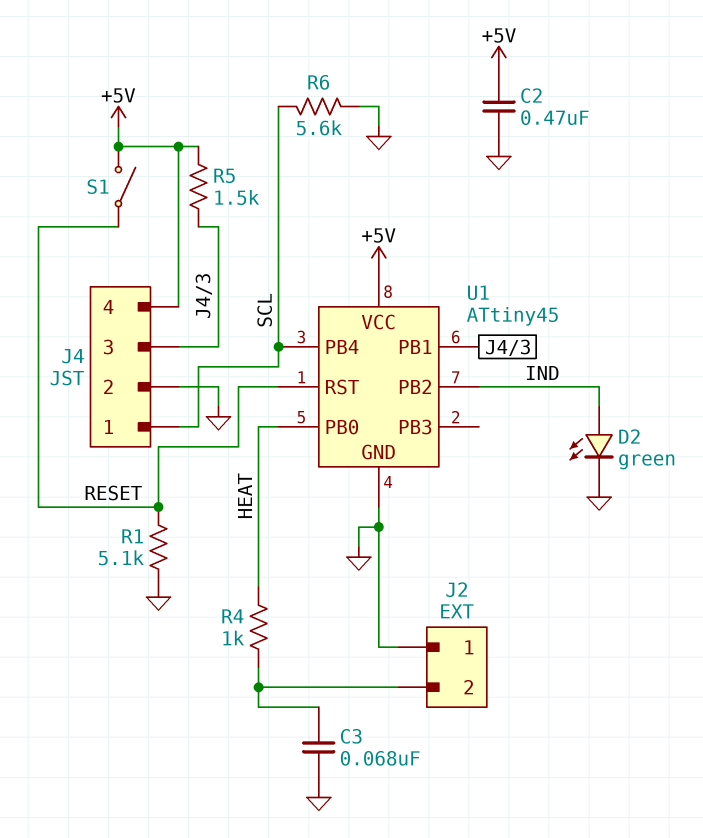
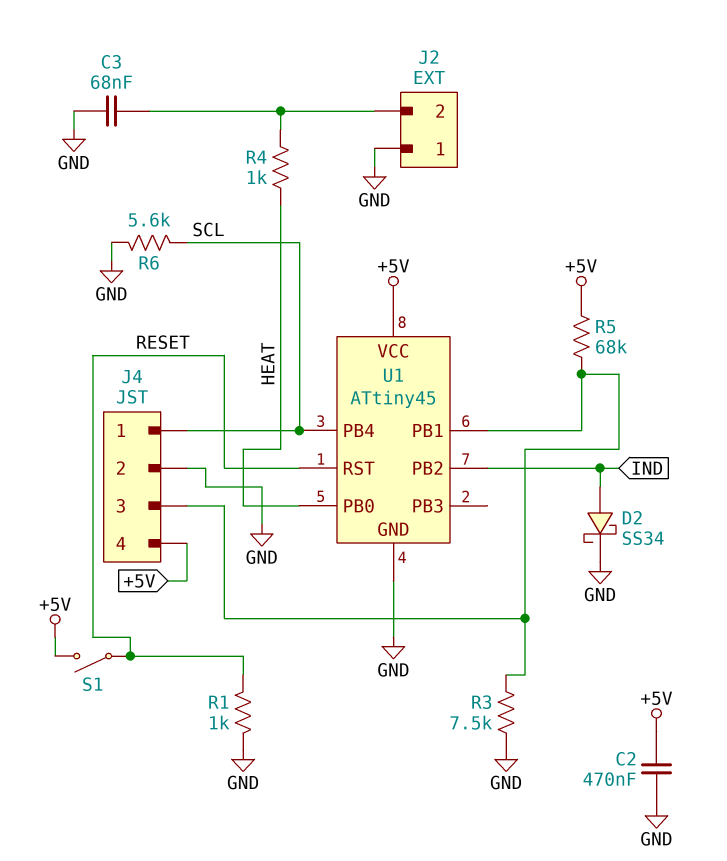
D2: LED green (A IND, K GND) -> schottky SS34 (A IND, K GND)
R1: 5.1k (GND, RESET) -> 1k (GND, RESET)
R3: none -> 7.5k (GND, J4/3)
R5: 1.5k (+5V, J4/3) -> 68k (+5V, J4/3)

